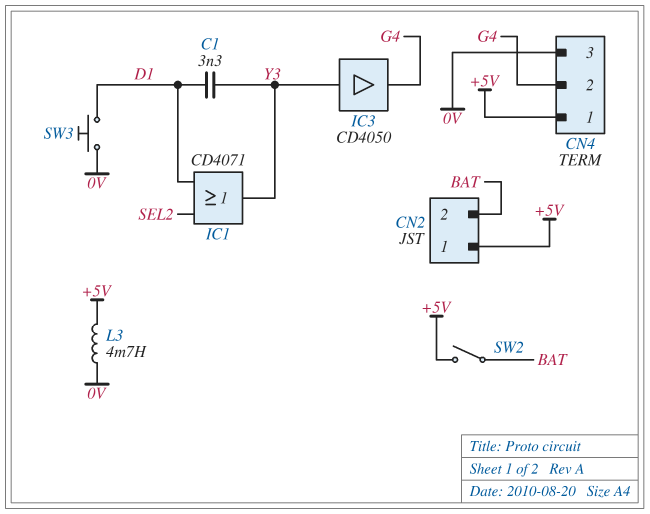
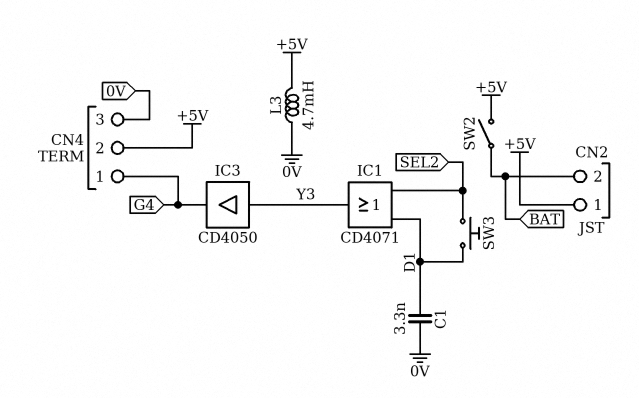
C1: 3.3nF (D1, Y3) -> 3.3nF (0V, D1)
CN4 pin 1: +5V -> G4
CN4 pin 2: G4 -> +5V
SW3: button (0V, D1) -> button (D1, SEL2)

